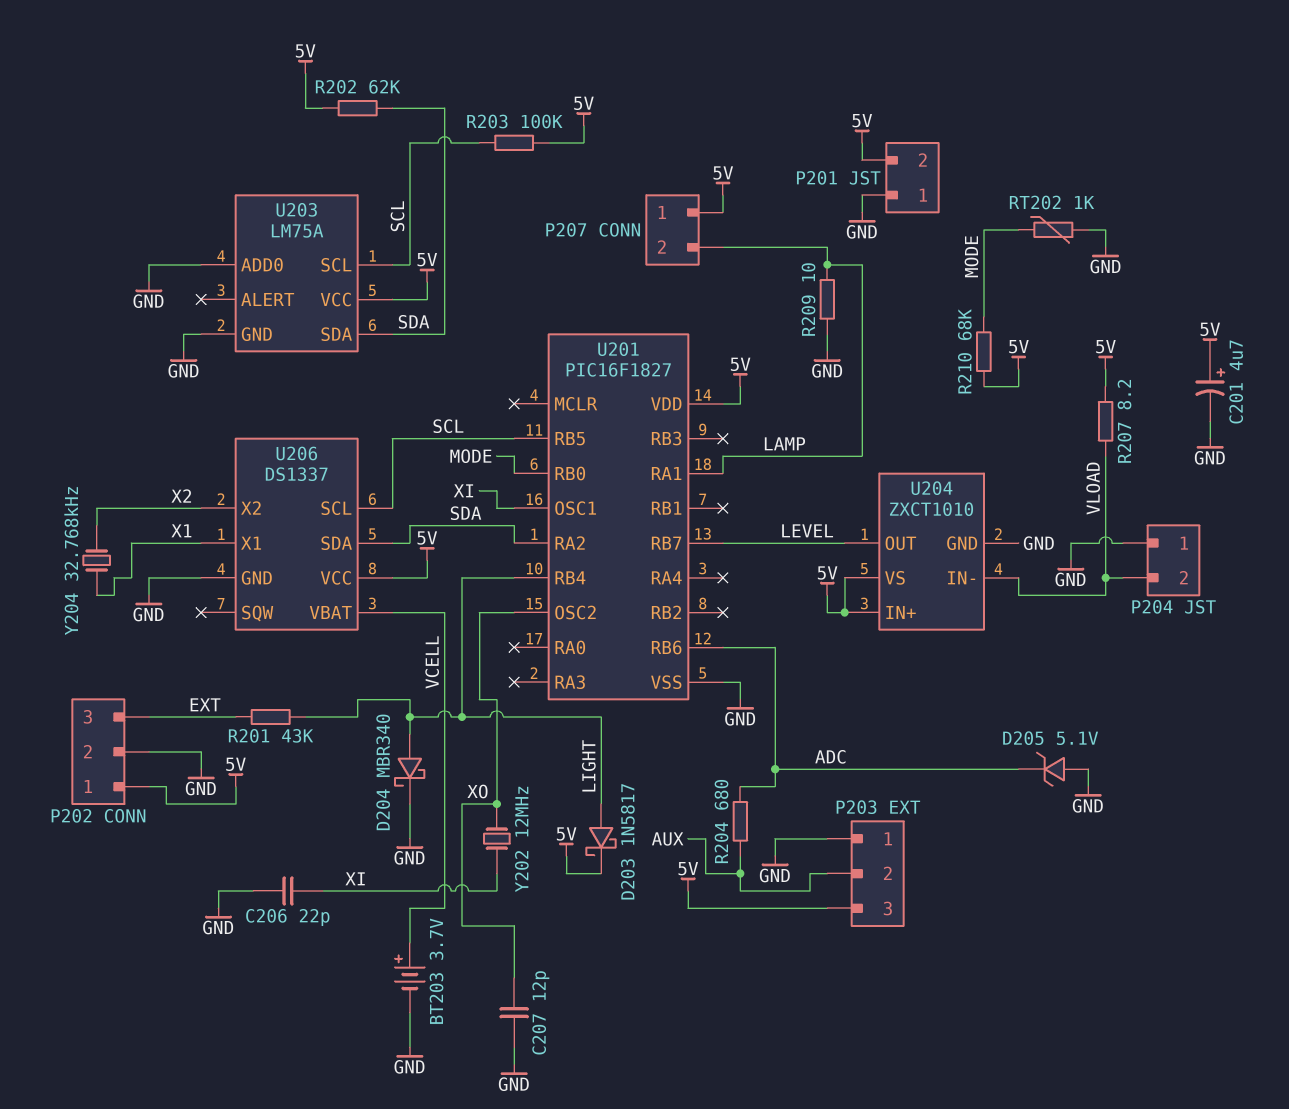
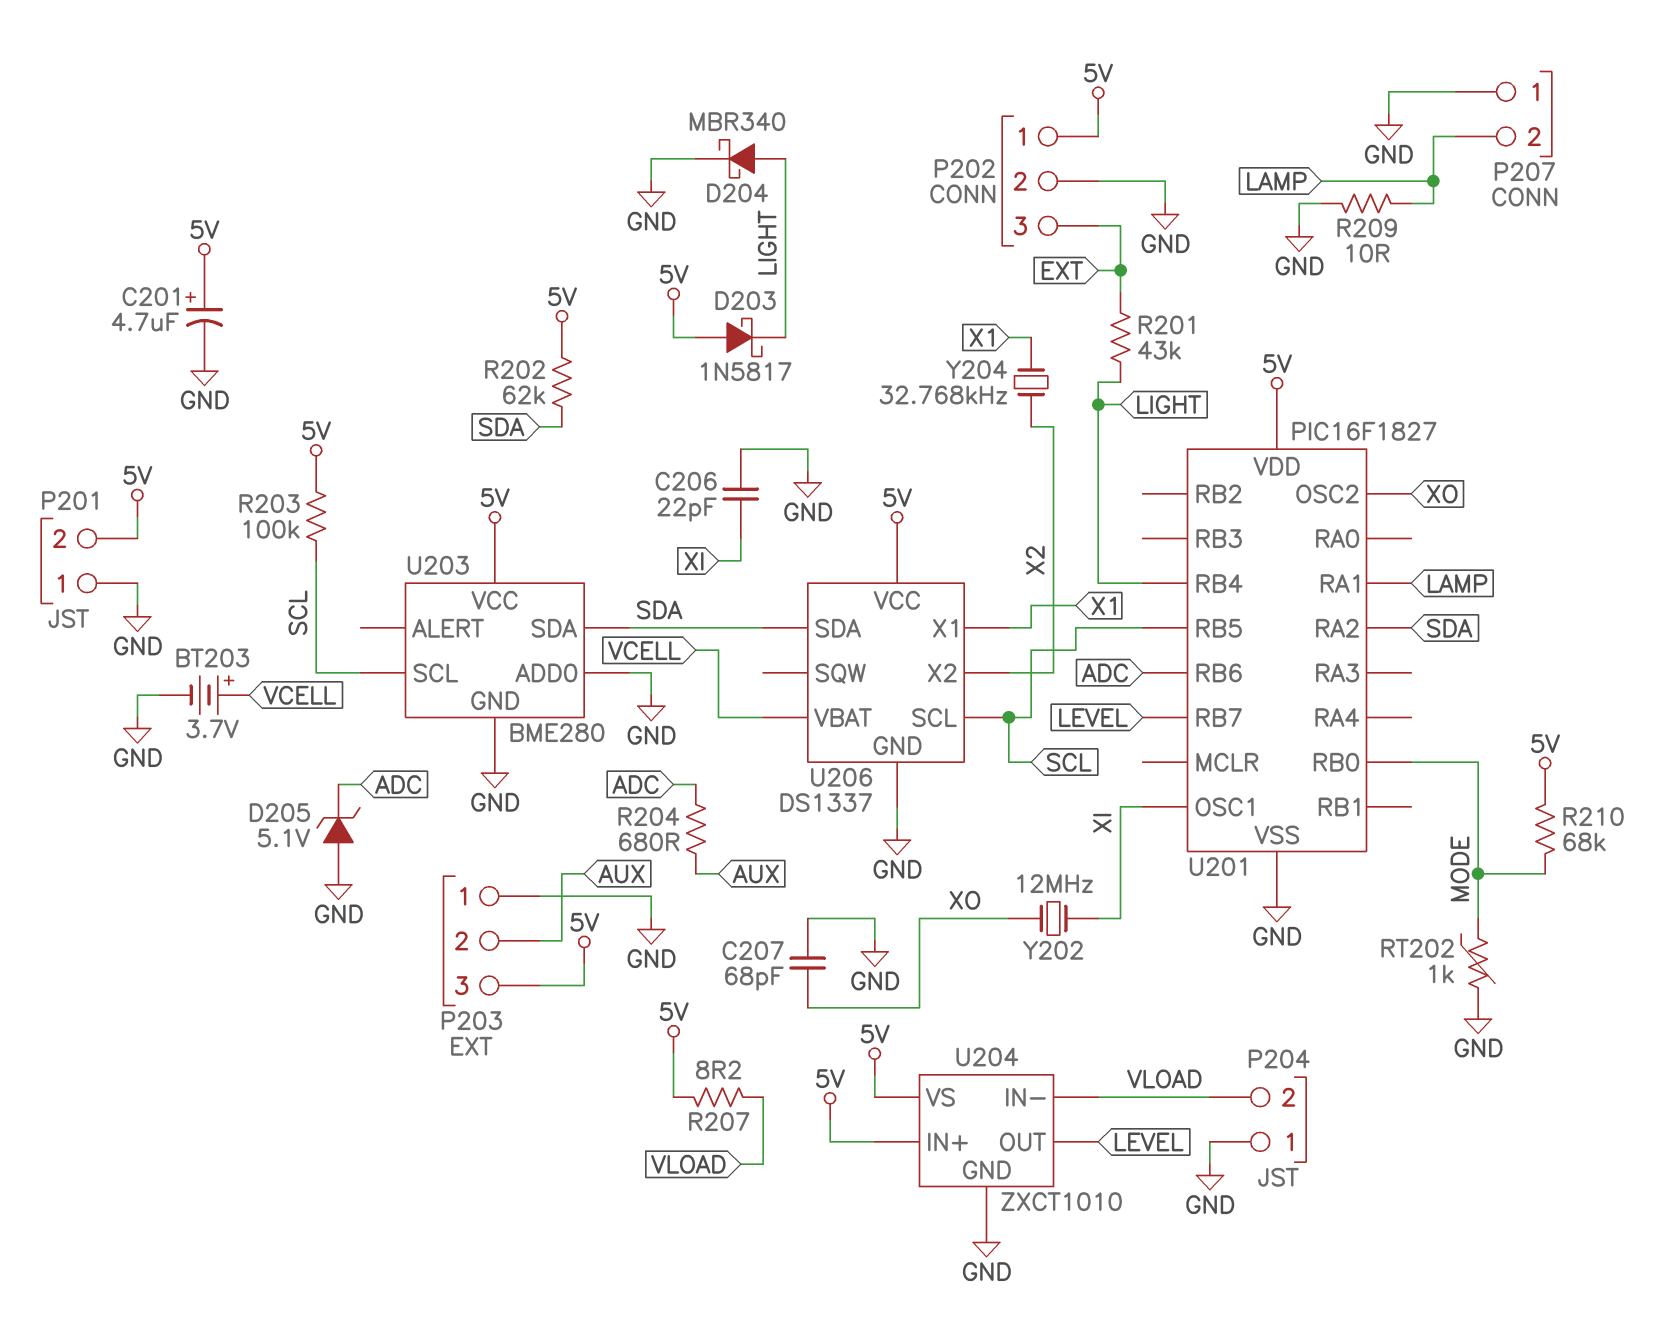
C207: 12pF (GND, XO) -> 68pF (GND, XO)
D203: schottky 1N5817 (A LIGHT, K 5V) -> schottky 1N5817 (A 5V, K LIGHT)
P207 pin 1: 5V -> GND
U203: LM75A -> BME280

